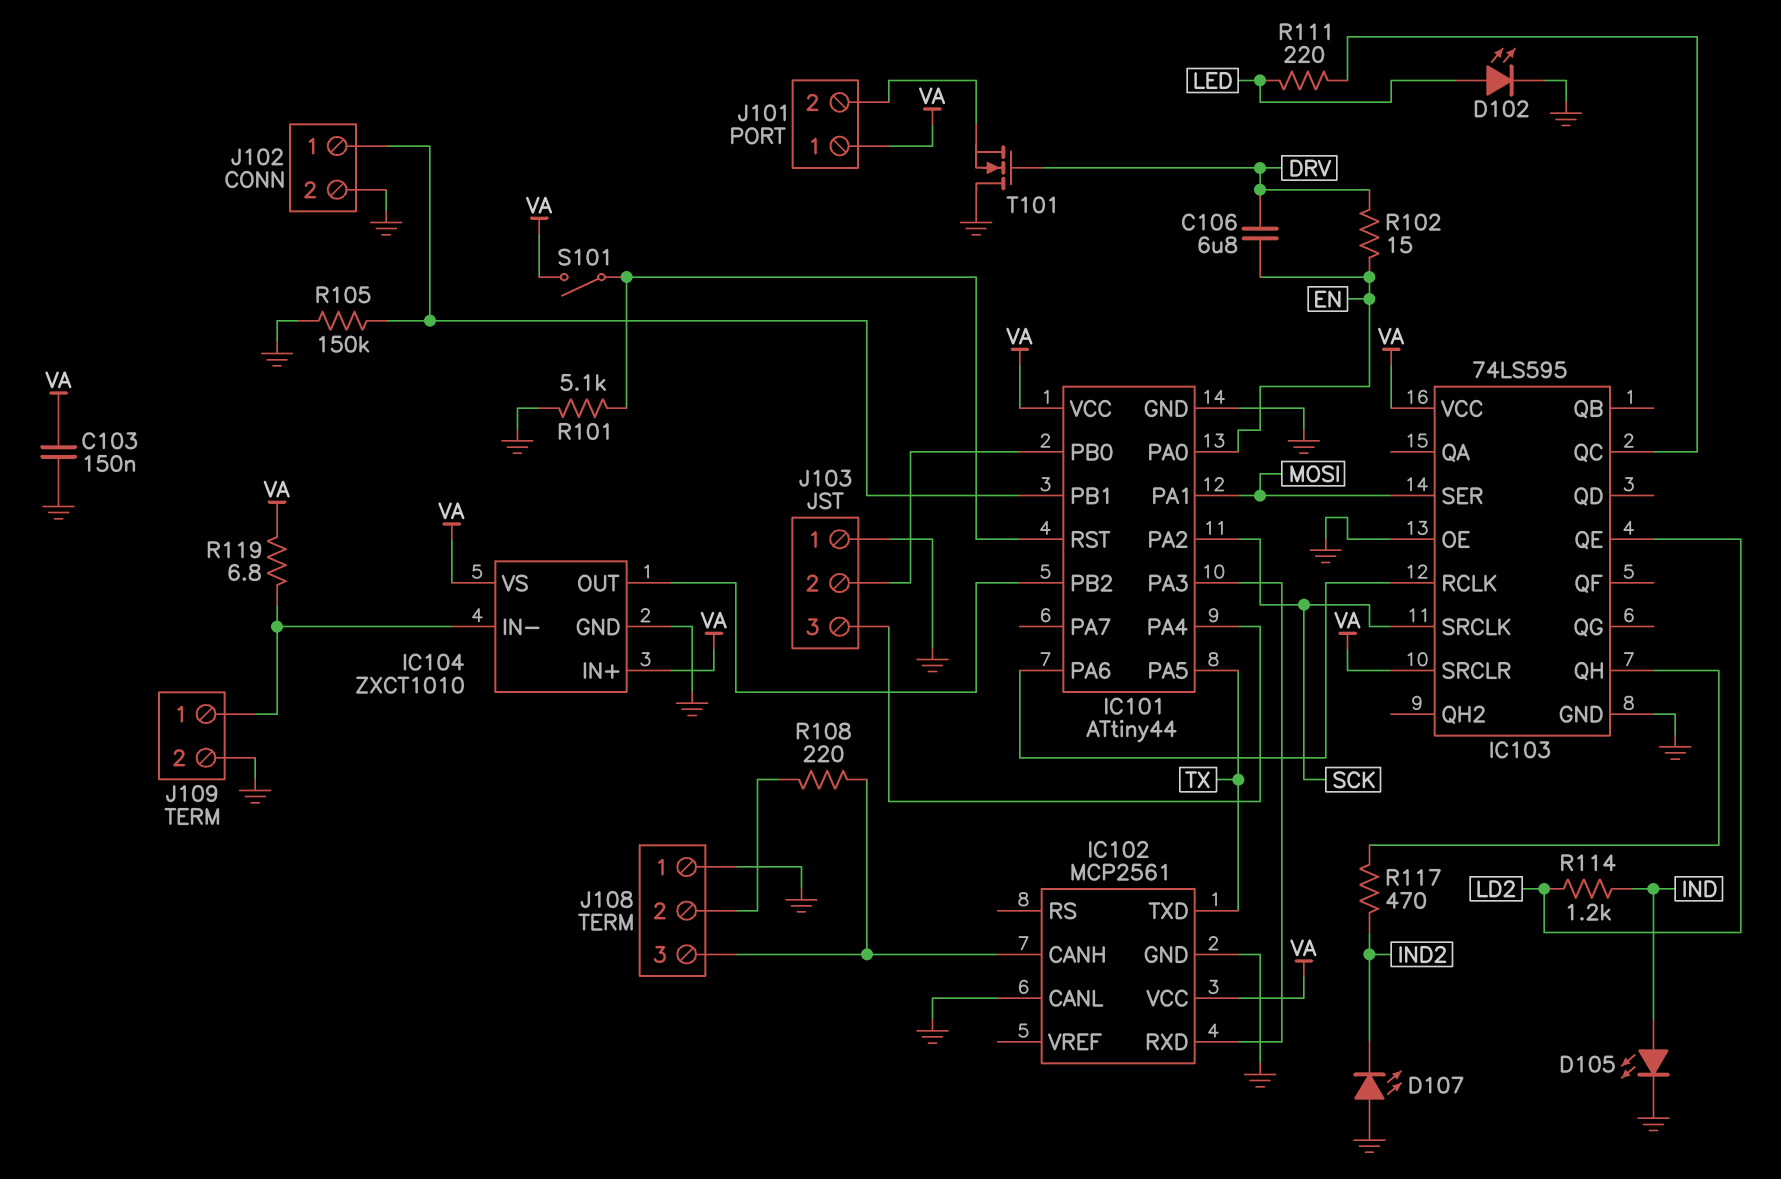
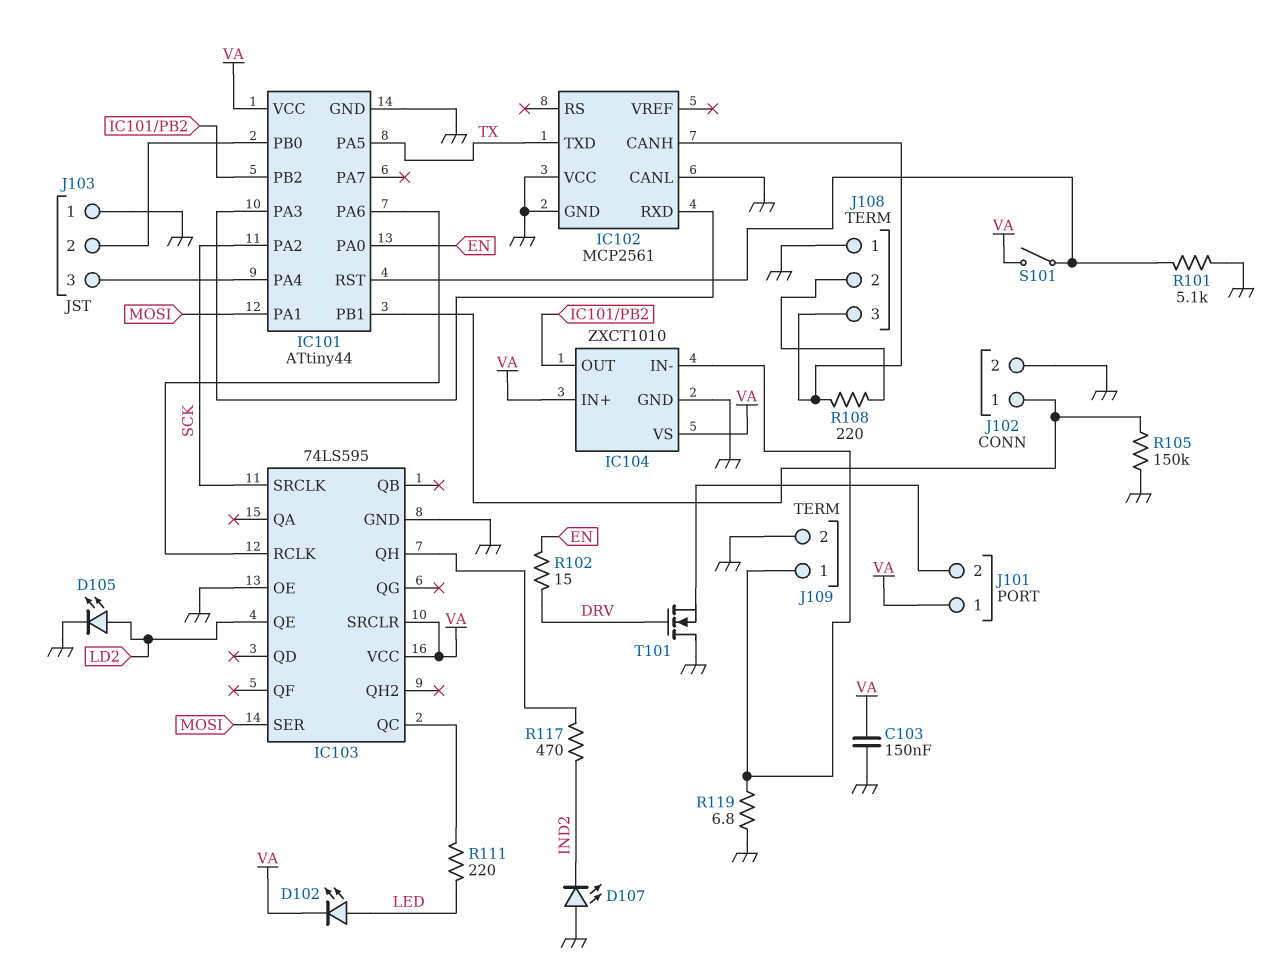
C106: 6.8uF (DRV, EN) -> none
D102: LED (A LED, K GND) -> LED (A LED, K VA)
D105: LED (A IND, K GND) -> LED (A LD2, K GND)
IC102 pin VCC: VA -> GND
R114: 1.2k (IND, LD2) -> none
R119: 6.8 (IC104/IN-, VA) -> 6.8 (GND, IC104/IN-)

